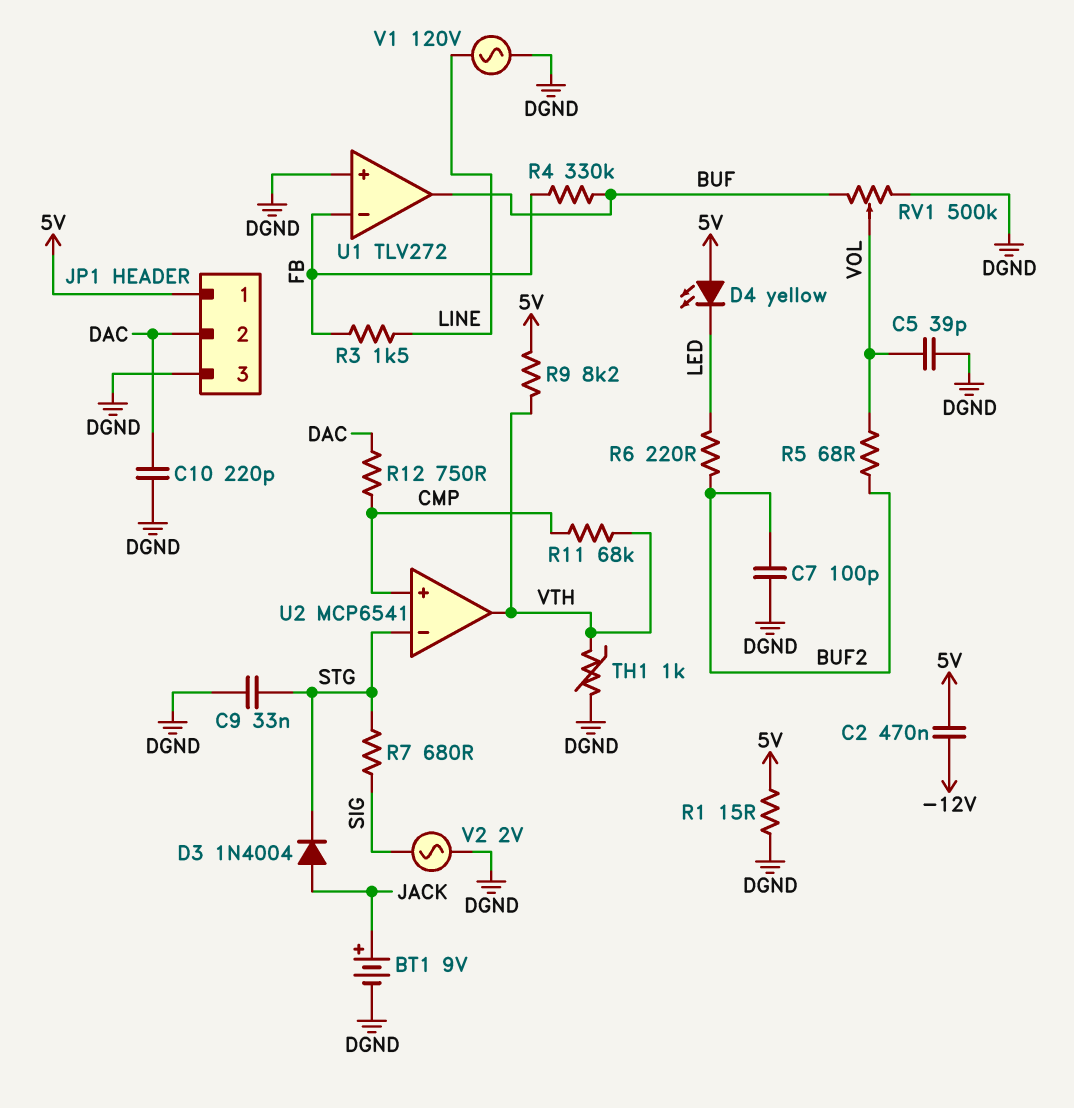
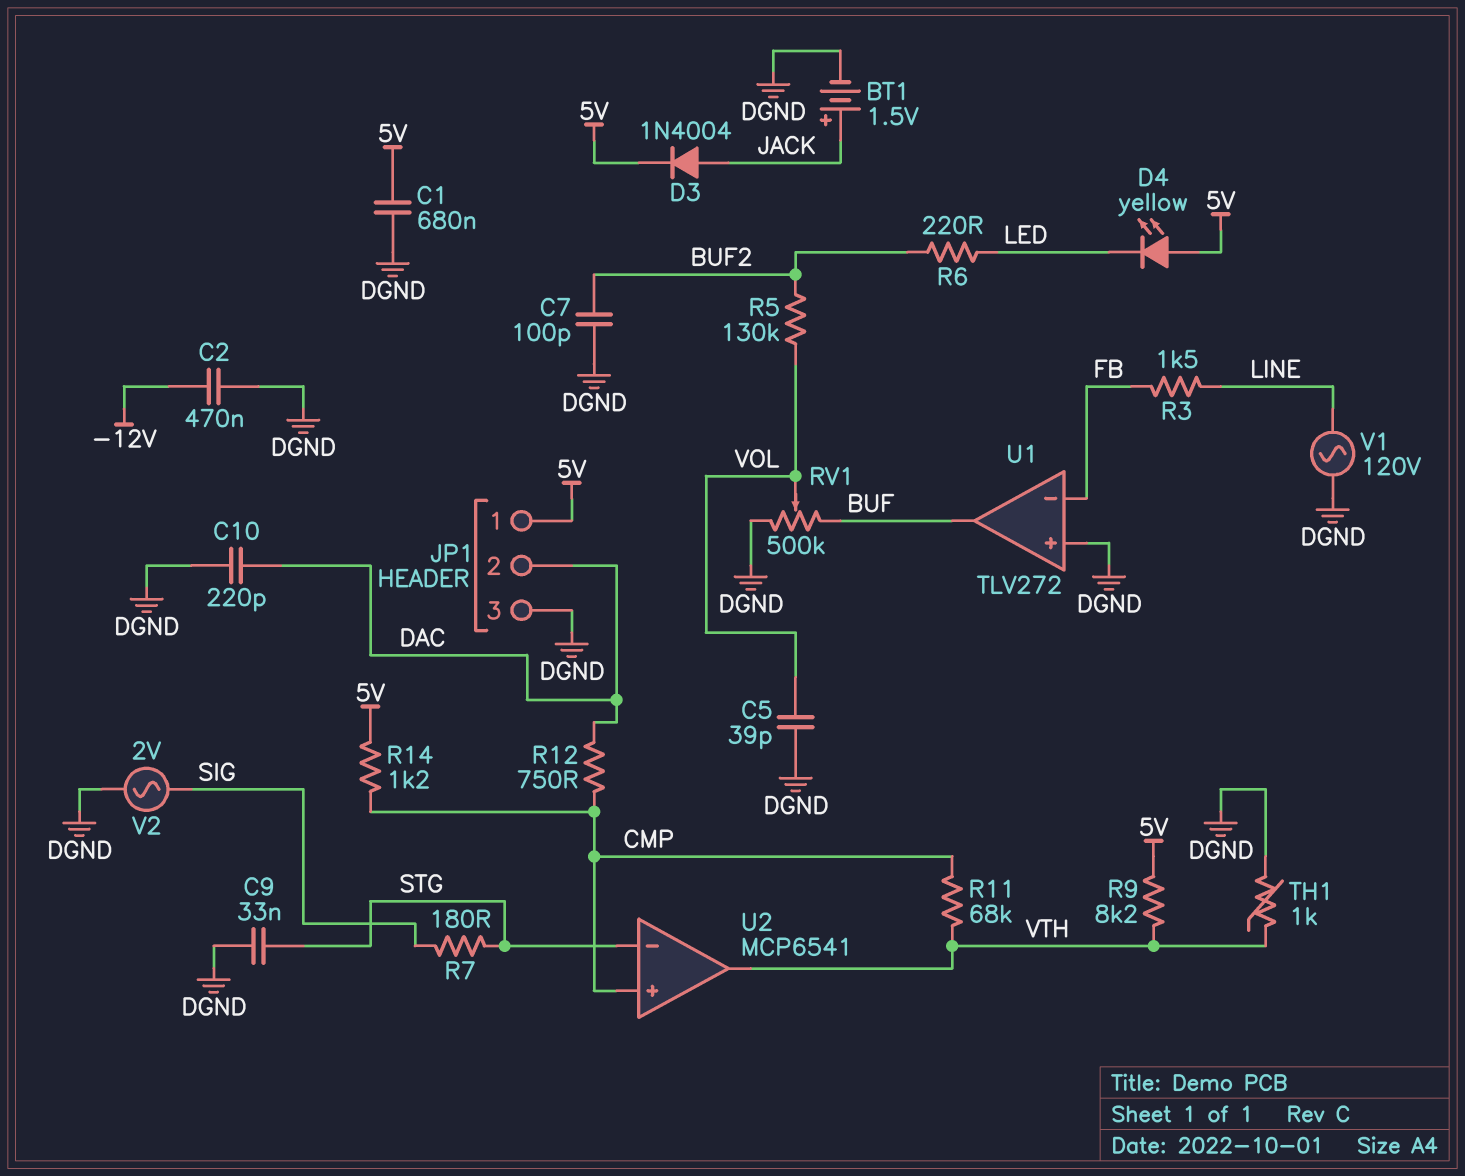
BT1: 9V (plus JACK, minus DGND) -> 1.5V (plus JACK, minus DGND)
C1: none -> 680nF (5V, DGND)
C2: 470nF (-12V, 5V) -> 470nF (-12V, DGND)
D3: diode 1N4004 (A JACK, K STG) -> diode 1N4004 (A JACK, K 5V)
R1: 15 (5V, DGND) -> none
R4: 330k (BUF, FB) -> none
R5: 68 (BUF2, VOL) -> 130k (BUF2, VOL)
R7: 680 (SIG, STG) -> 180 (SIG, STG)
R14: none -> 1.2k (5V, CMP)

